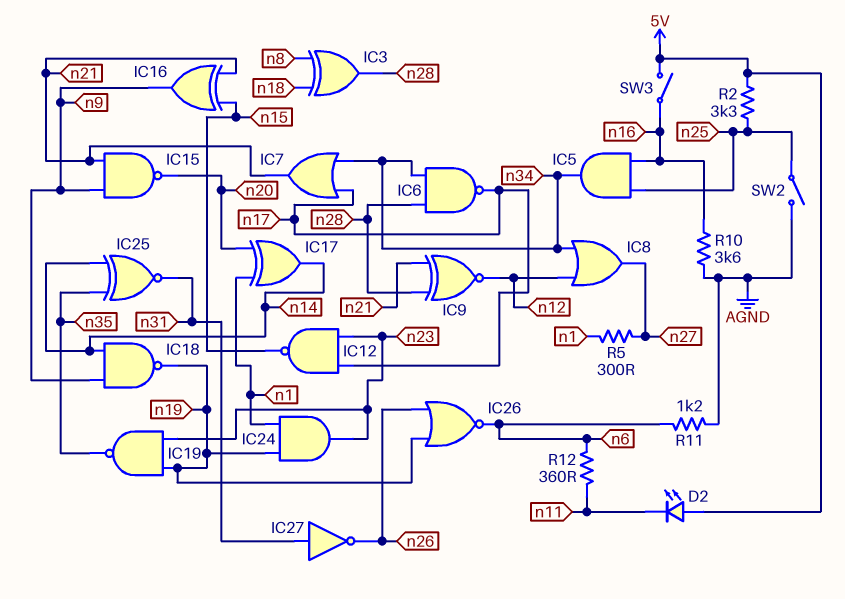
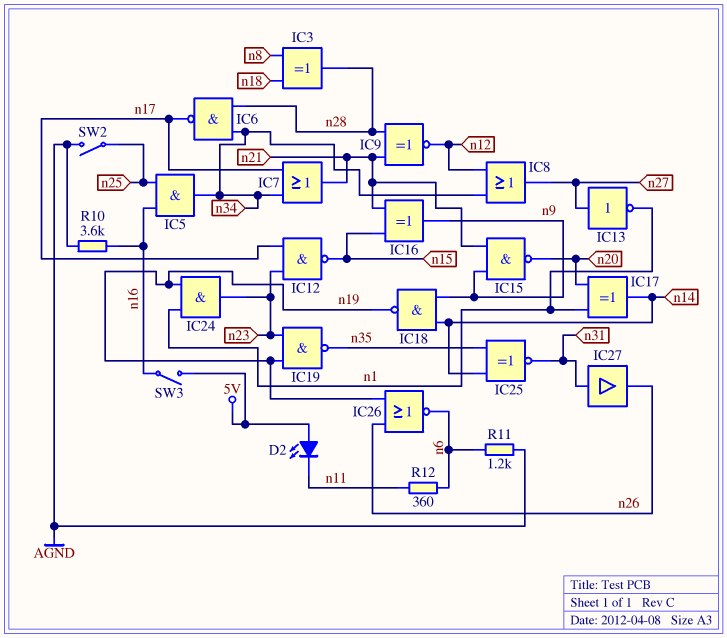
IC13: none -> NOT (in n27, out n1)
IC27: NOT (in n31, out n26) -> buffer (in n31, out n26)
R2: 3.3k (5V, n25) -> none
R5: 300 (n1, n27) -> none

